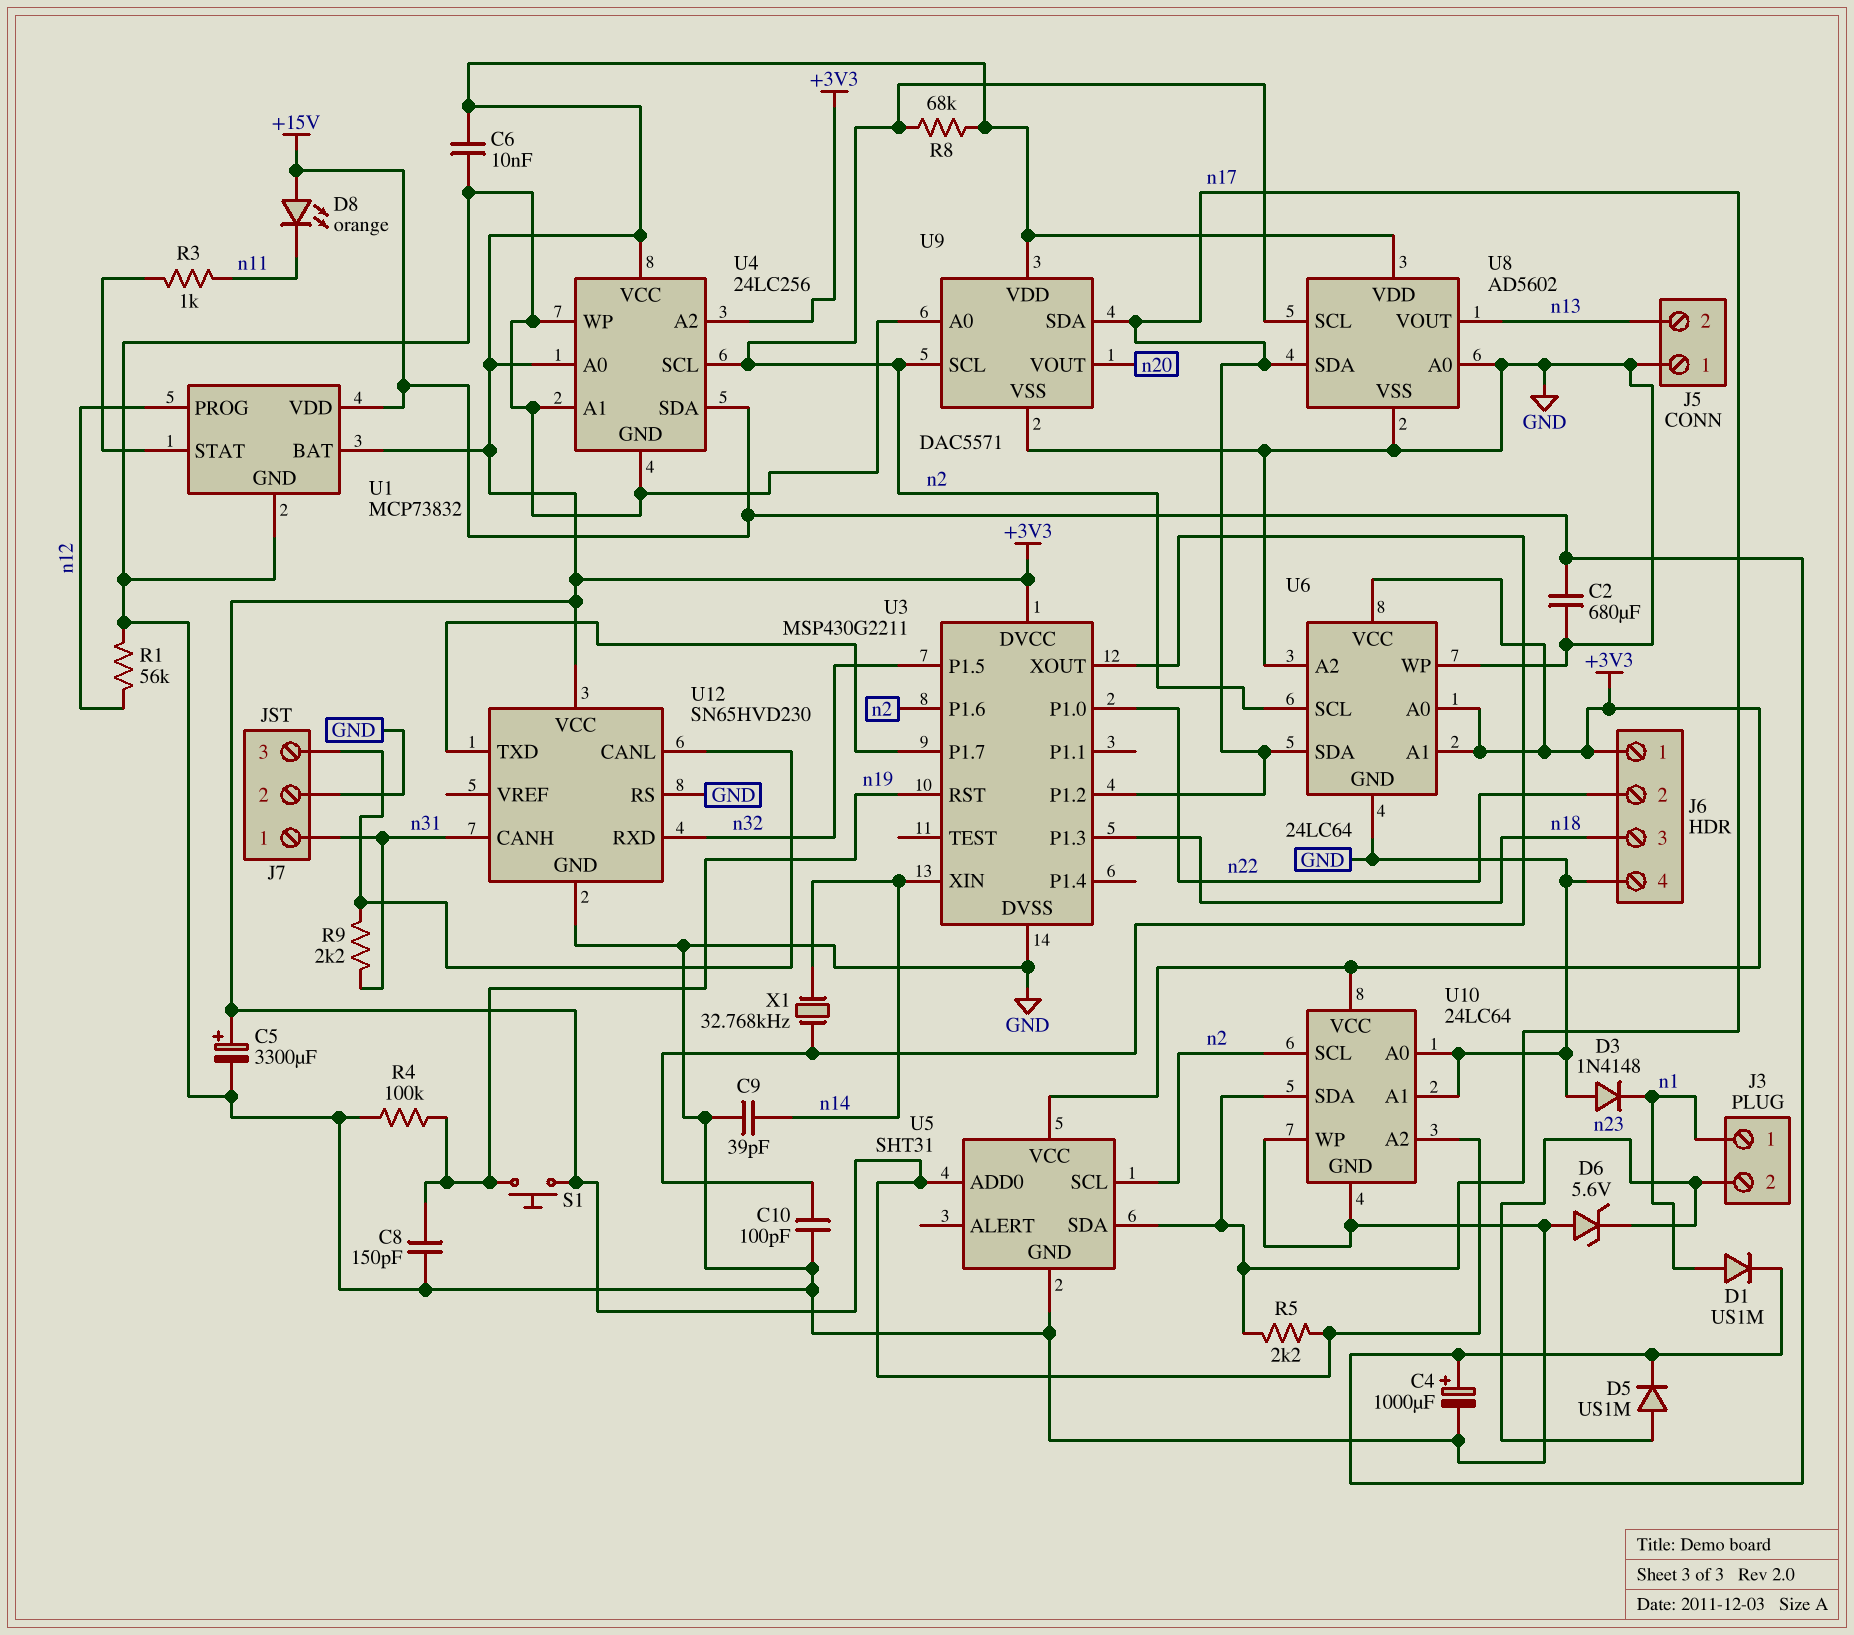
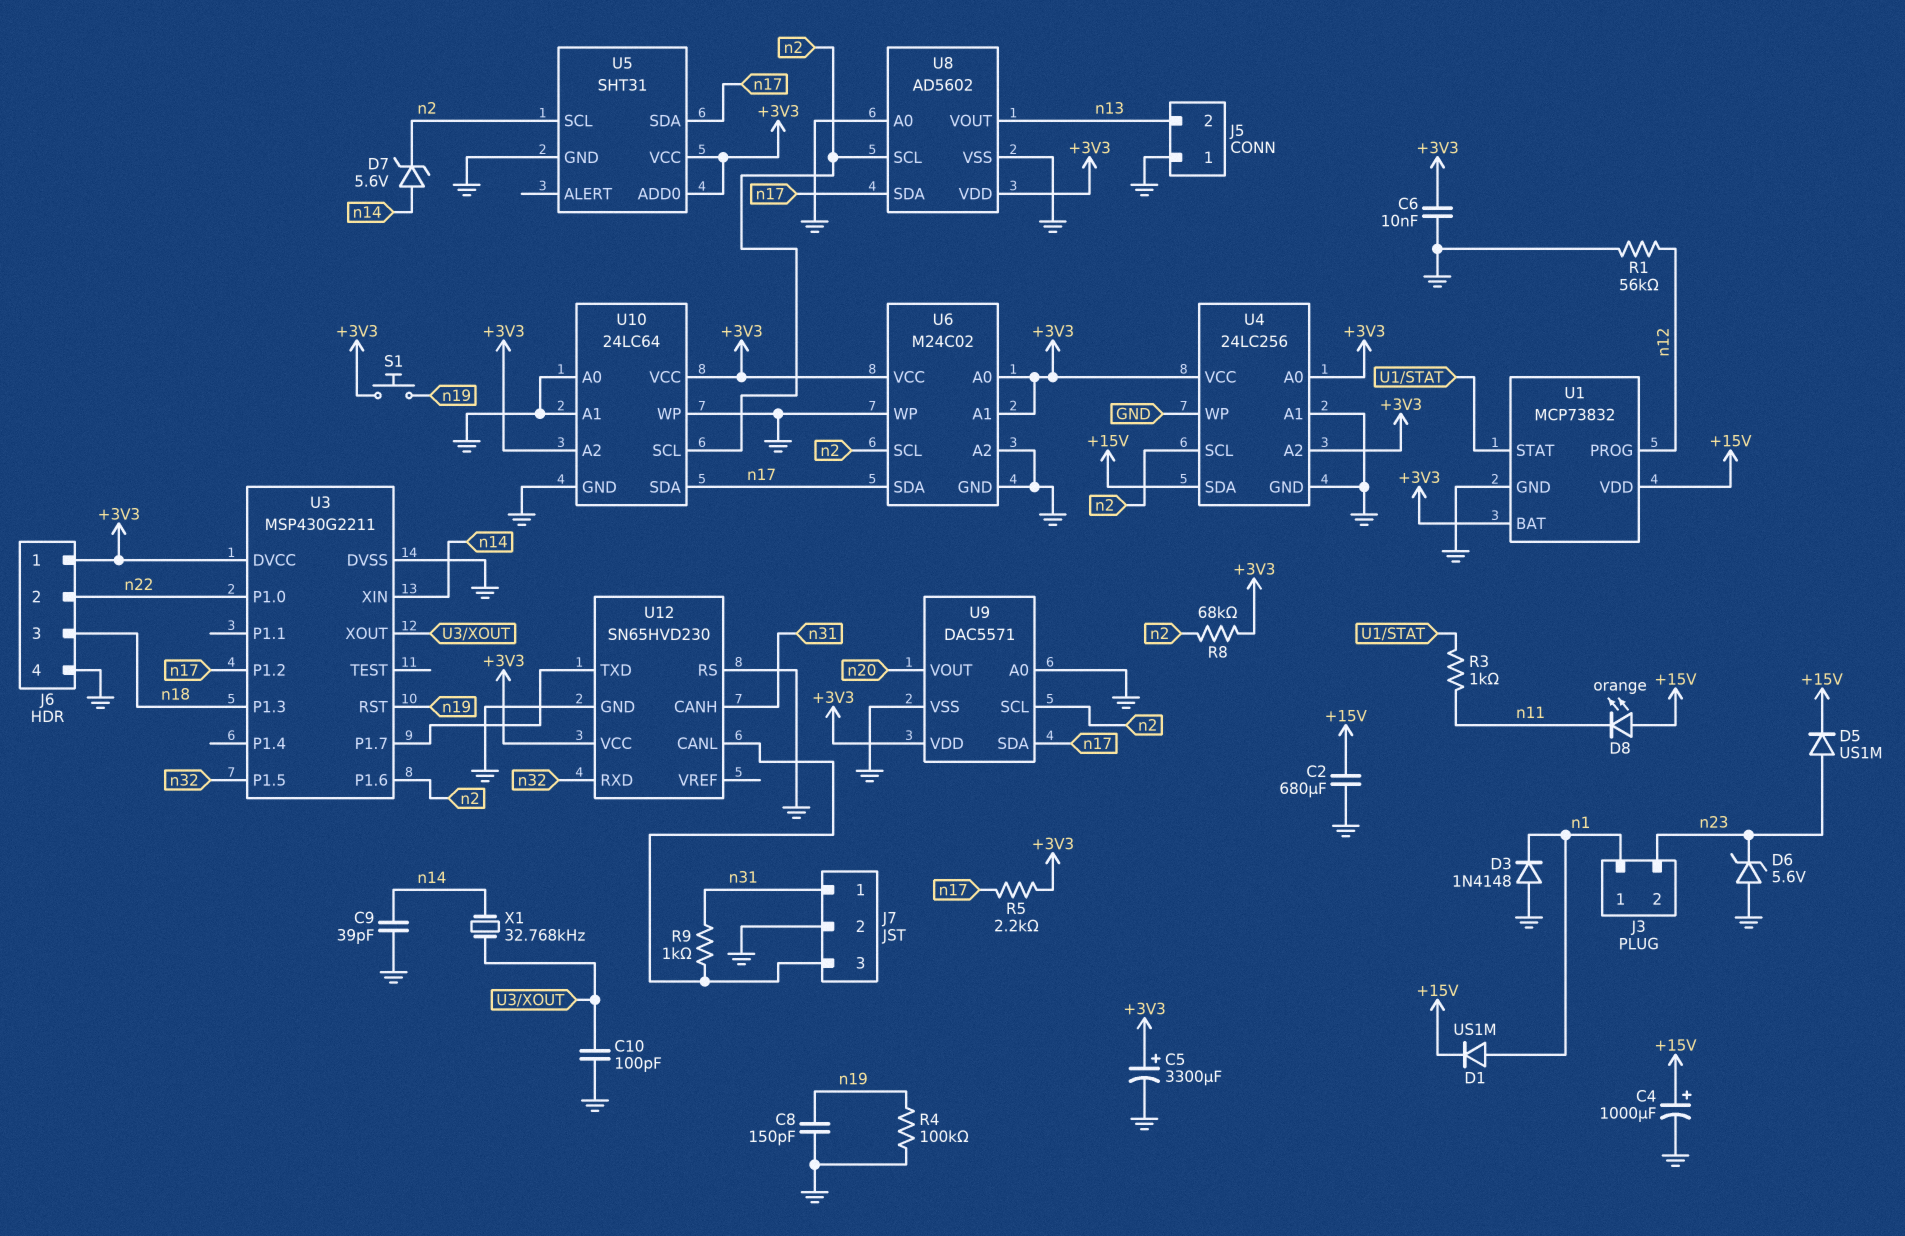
D7: none -> zener 5.6V (A n14, K n2)
R9: 2.2k (J7/3, n31) -> 1k (J7/3, n31)
U6: 24LC64 -> M24C02

